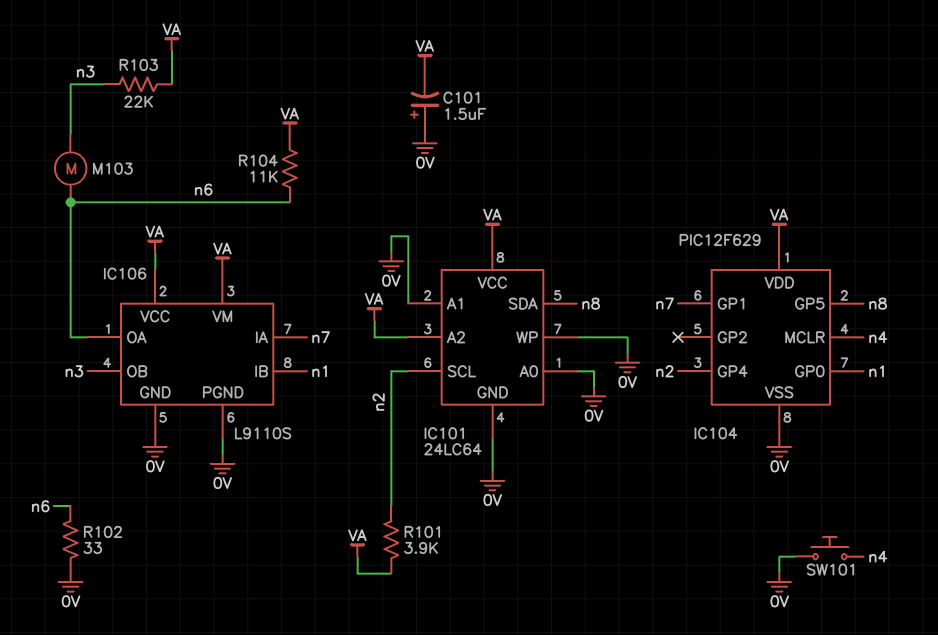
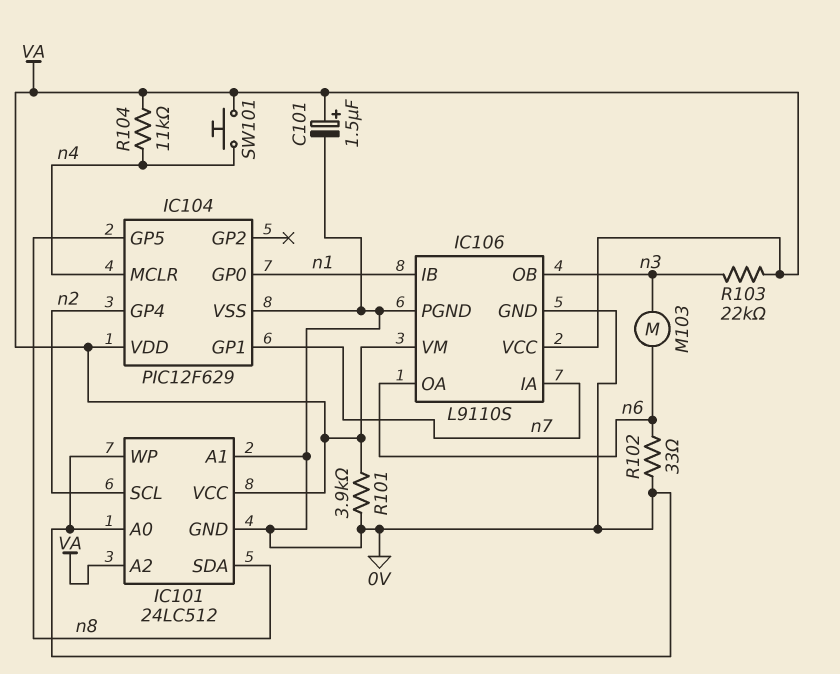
C101: 1.5uF (plus 0V, minus VA) -> 1.5uF (plus VA, minus 0V)
IC101: 24LC64 -> 24LC512
R101: 3.9k (VA, n2) -> 3.9k (0V, VA)
R104: 11k (VA, n6) -> 11k (VA, n4)
SW101: button (0V, n4) -> button (VA, n4)

